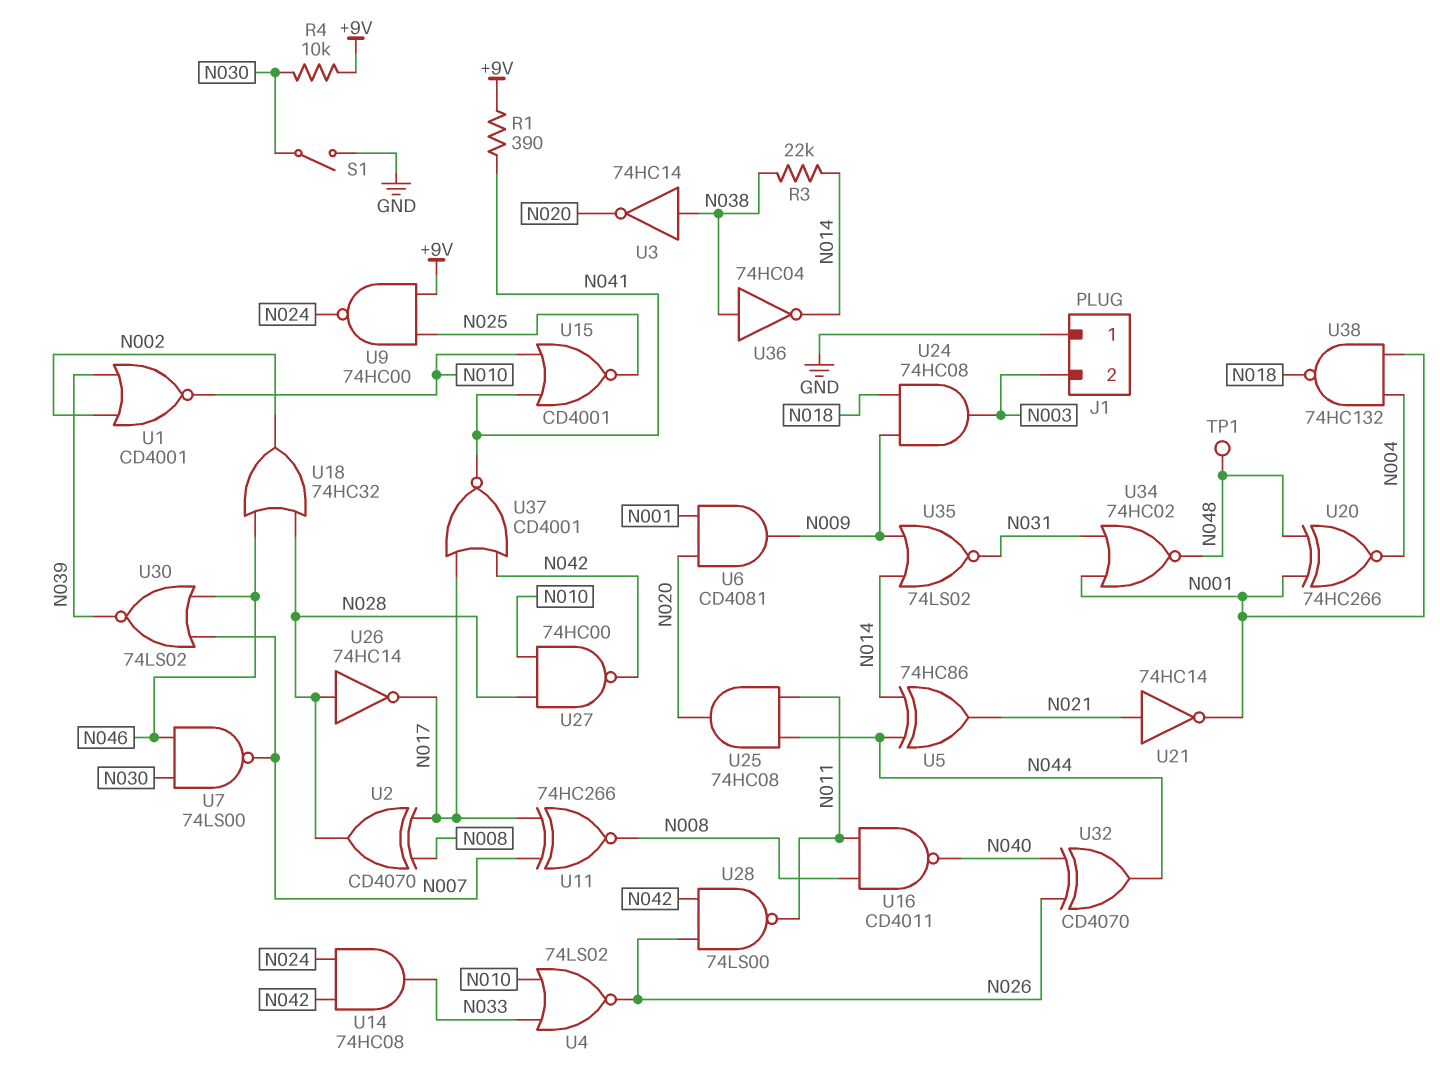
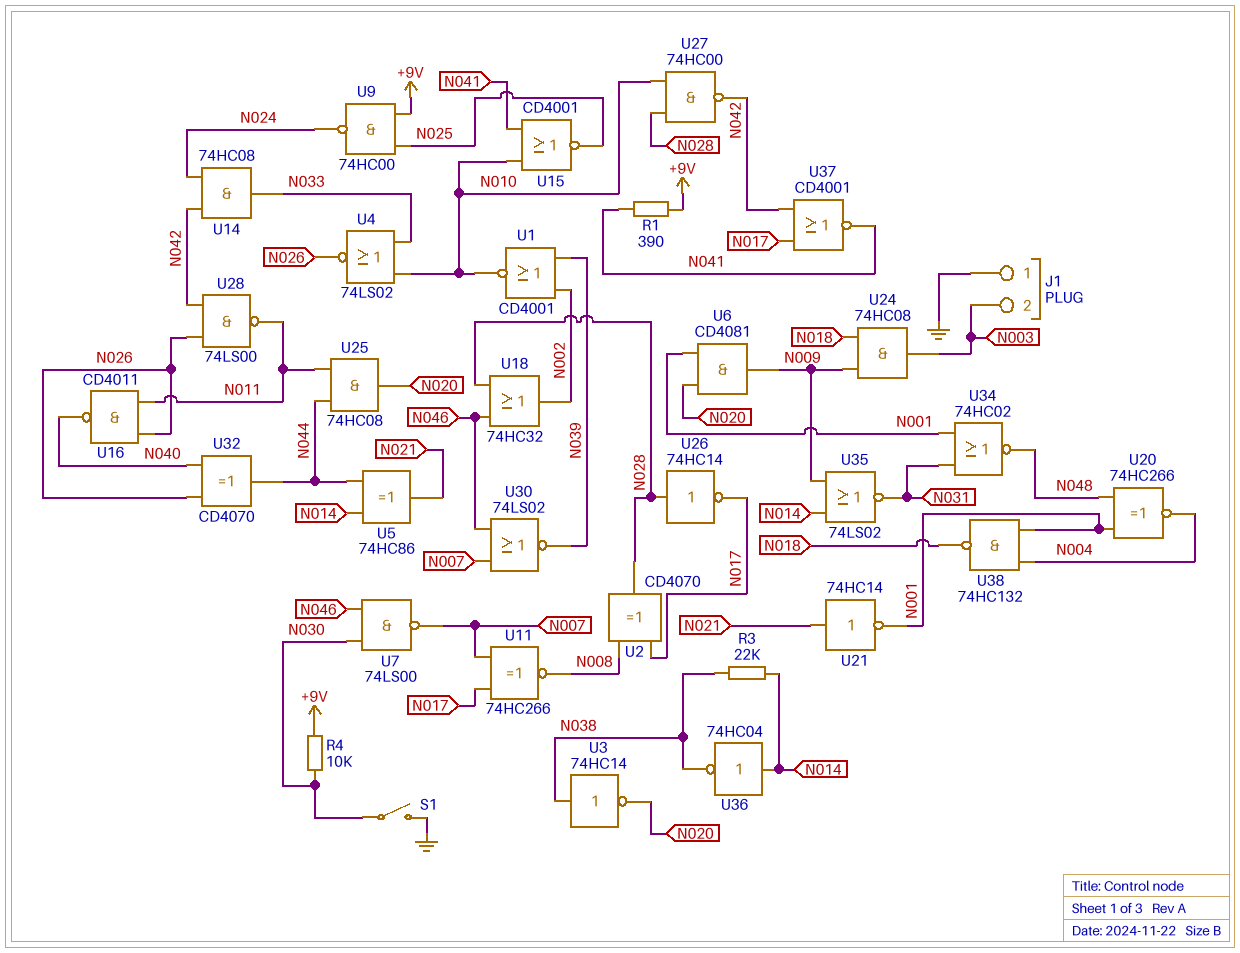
TP1: test point (N048) -> none
U16: NAND CD4011 (in N008, in N011, out N040) -> NAND CD4011 (in N011, in N026, out N040)
U36: NOT 74HC04 (in N038, out N014) -> NOT 74HC04 (in N014, out N038)

